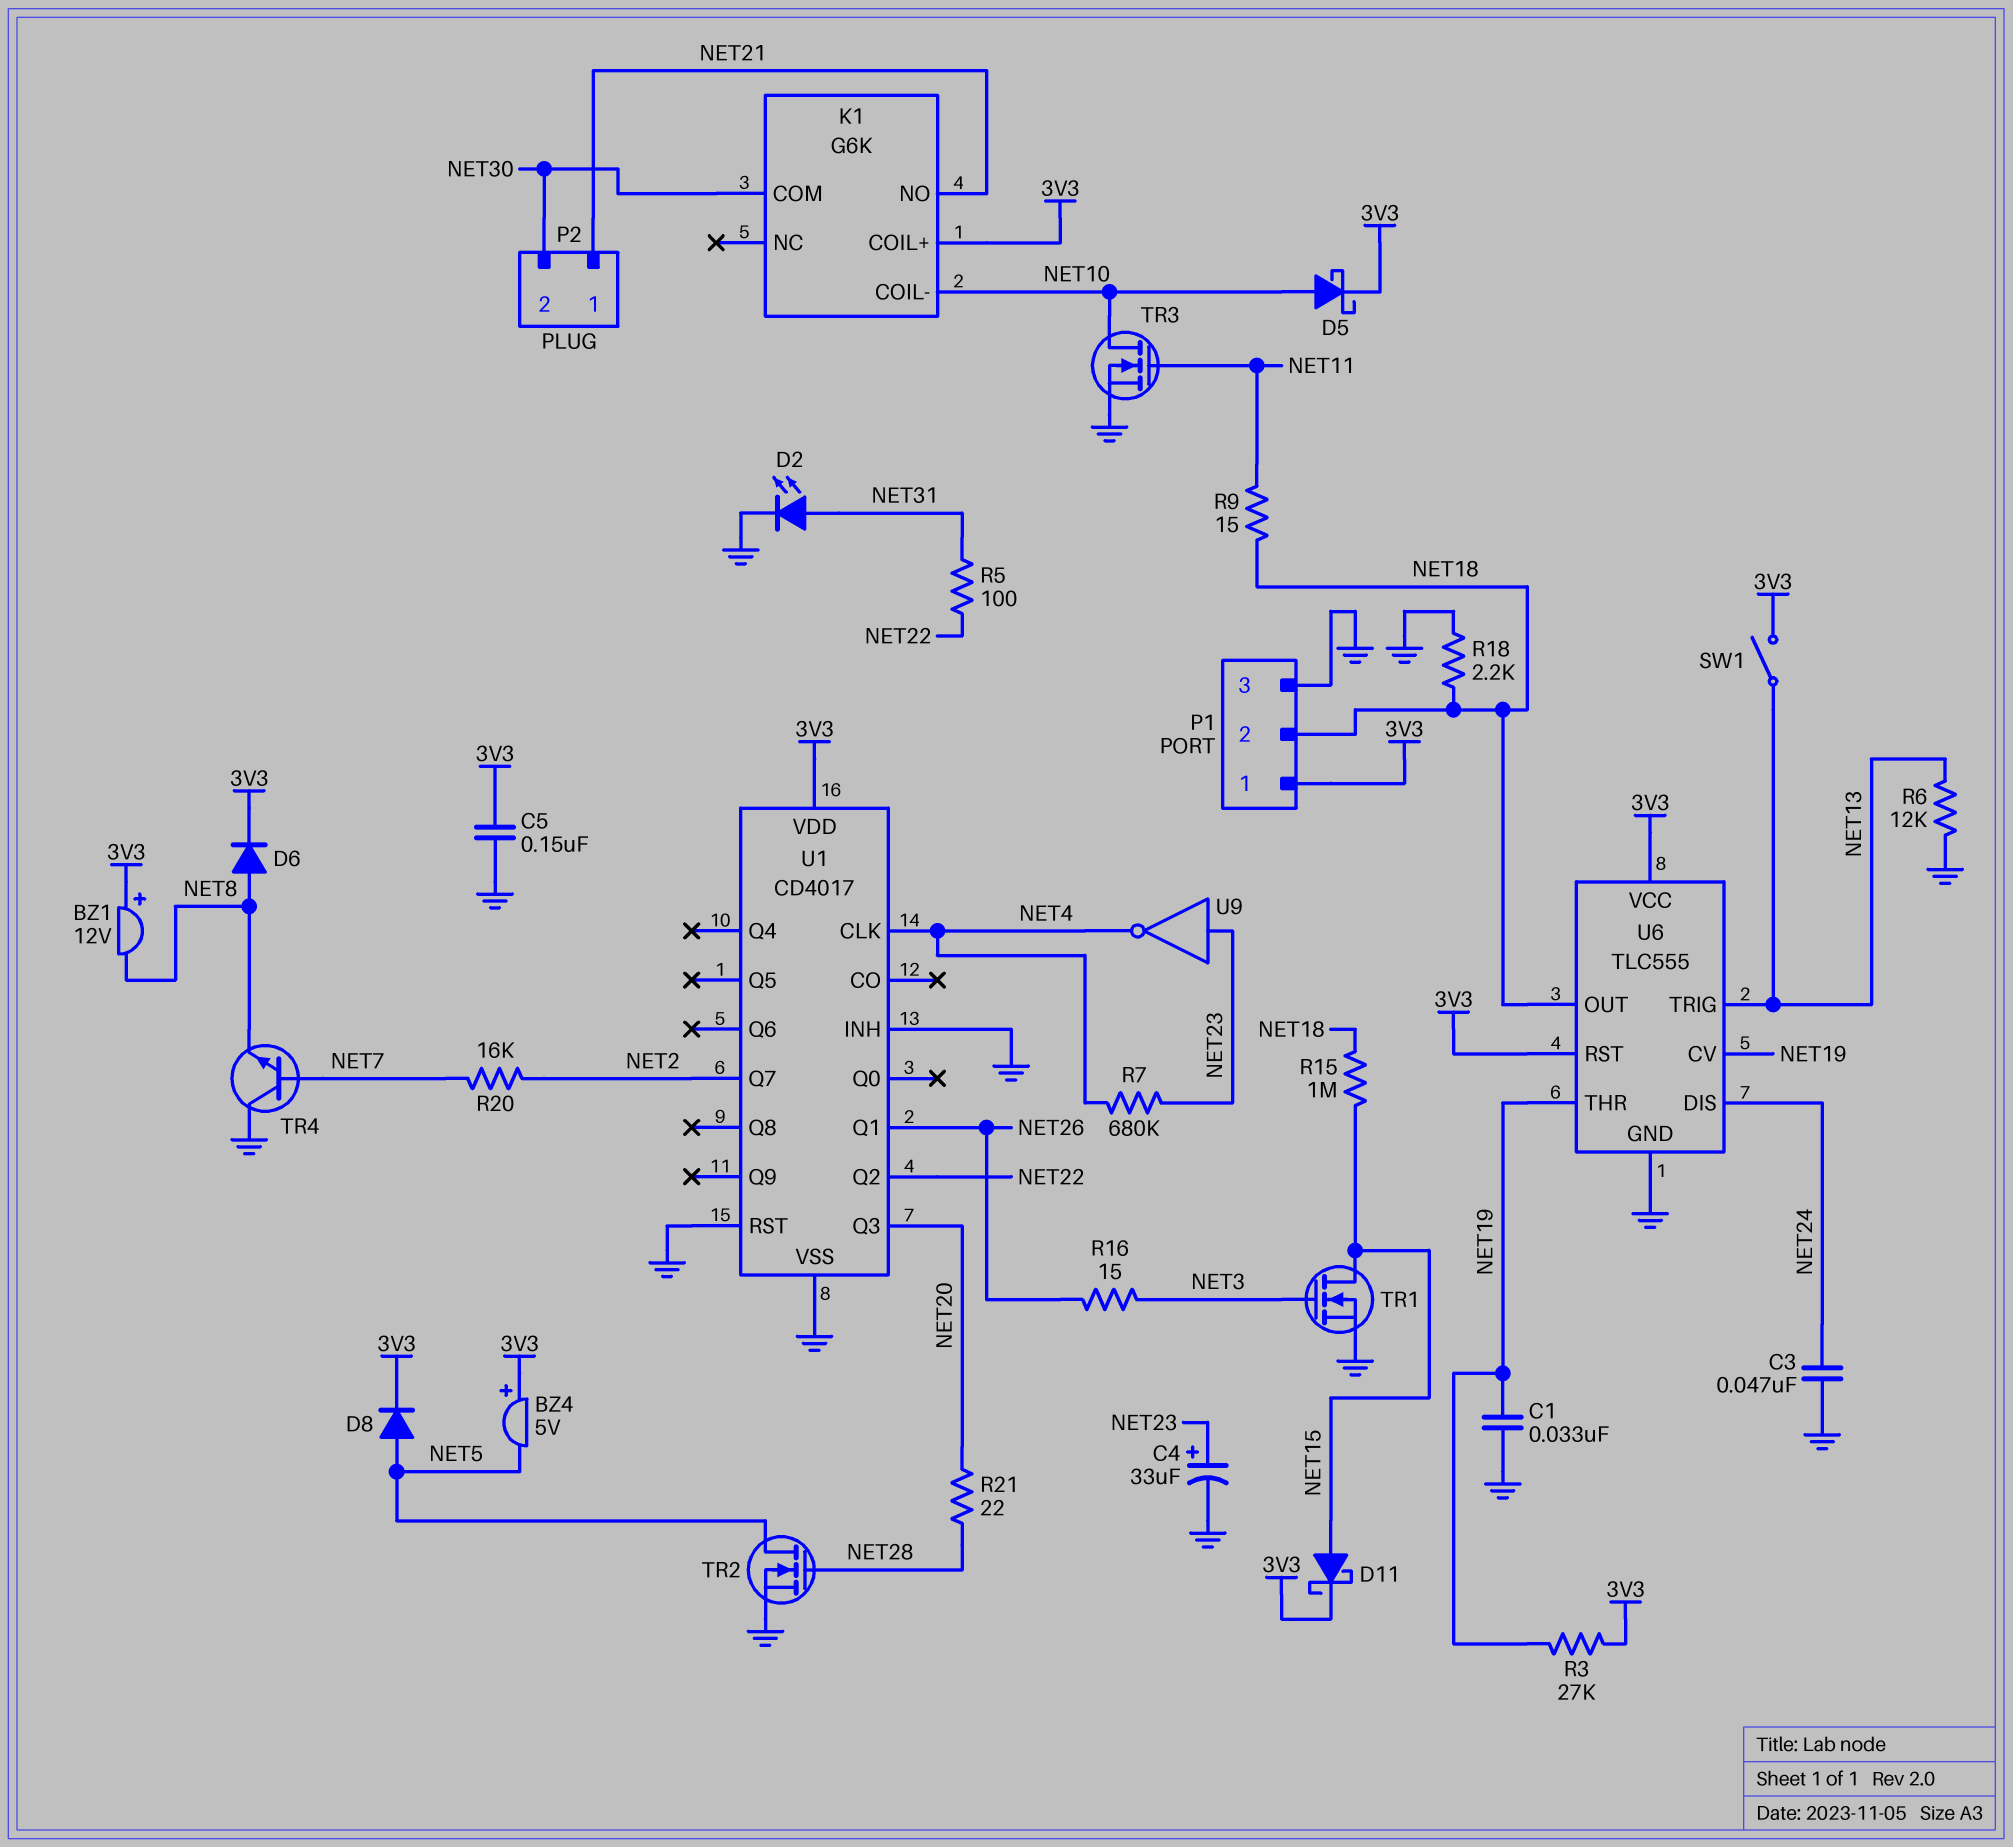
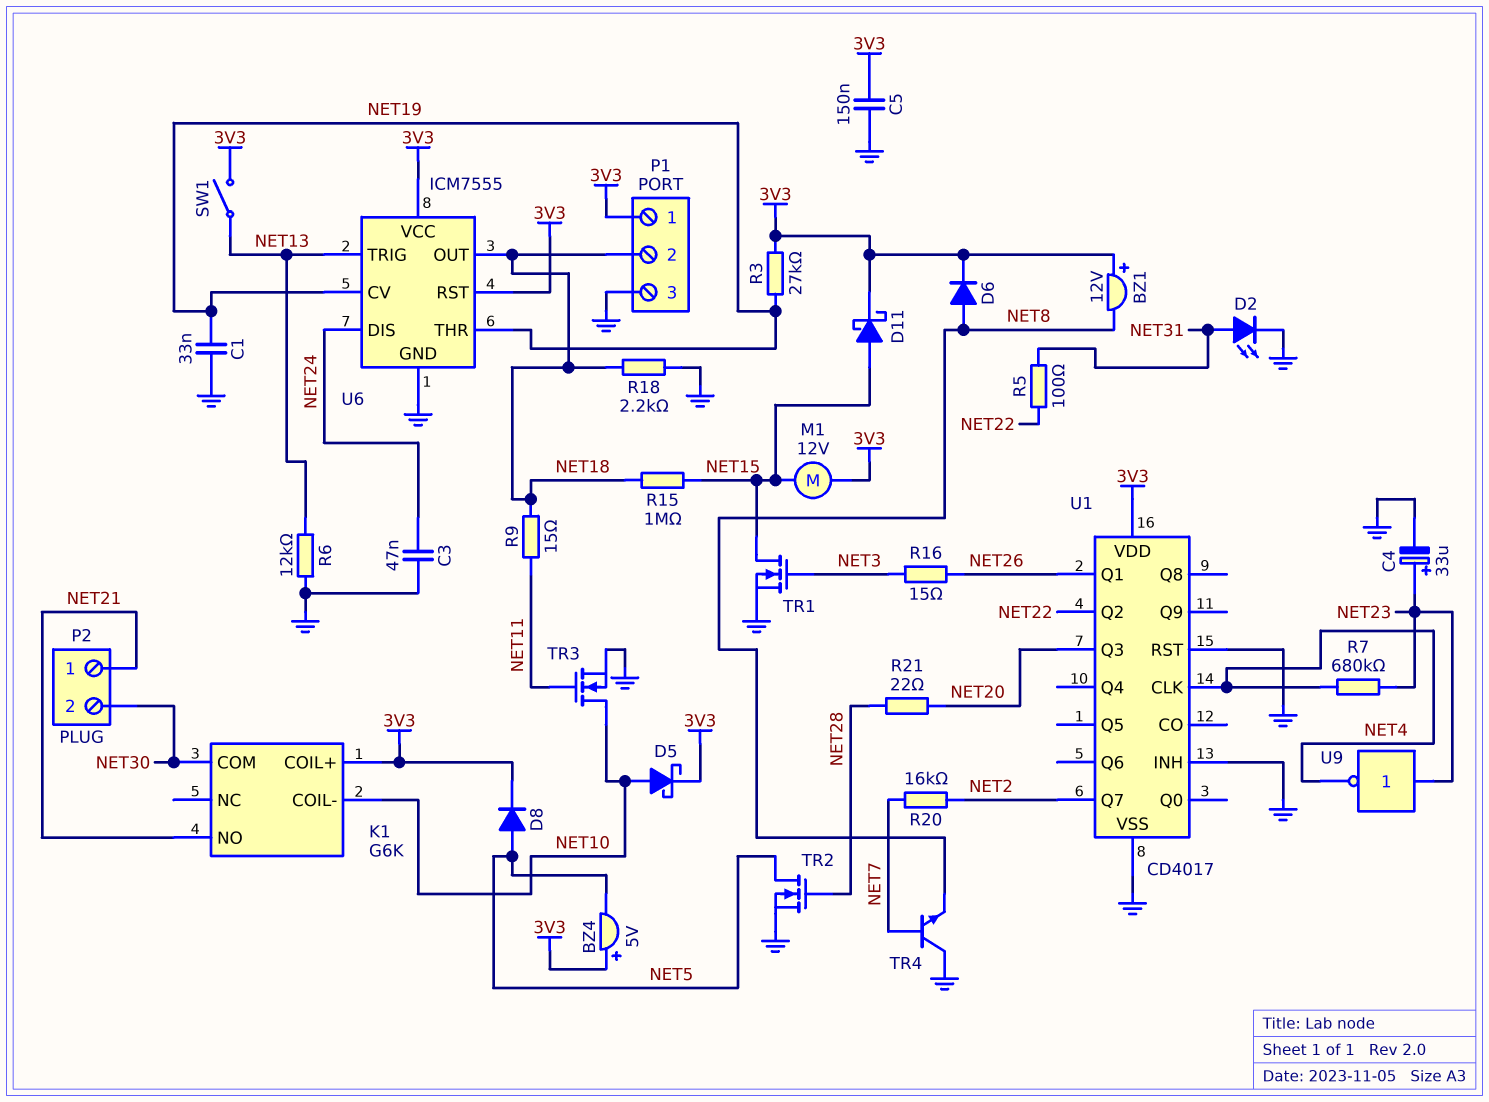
M1: none -> motor 12V (3V3, NET15)
U6: TLC555 -> ICM7555

